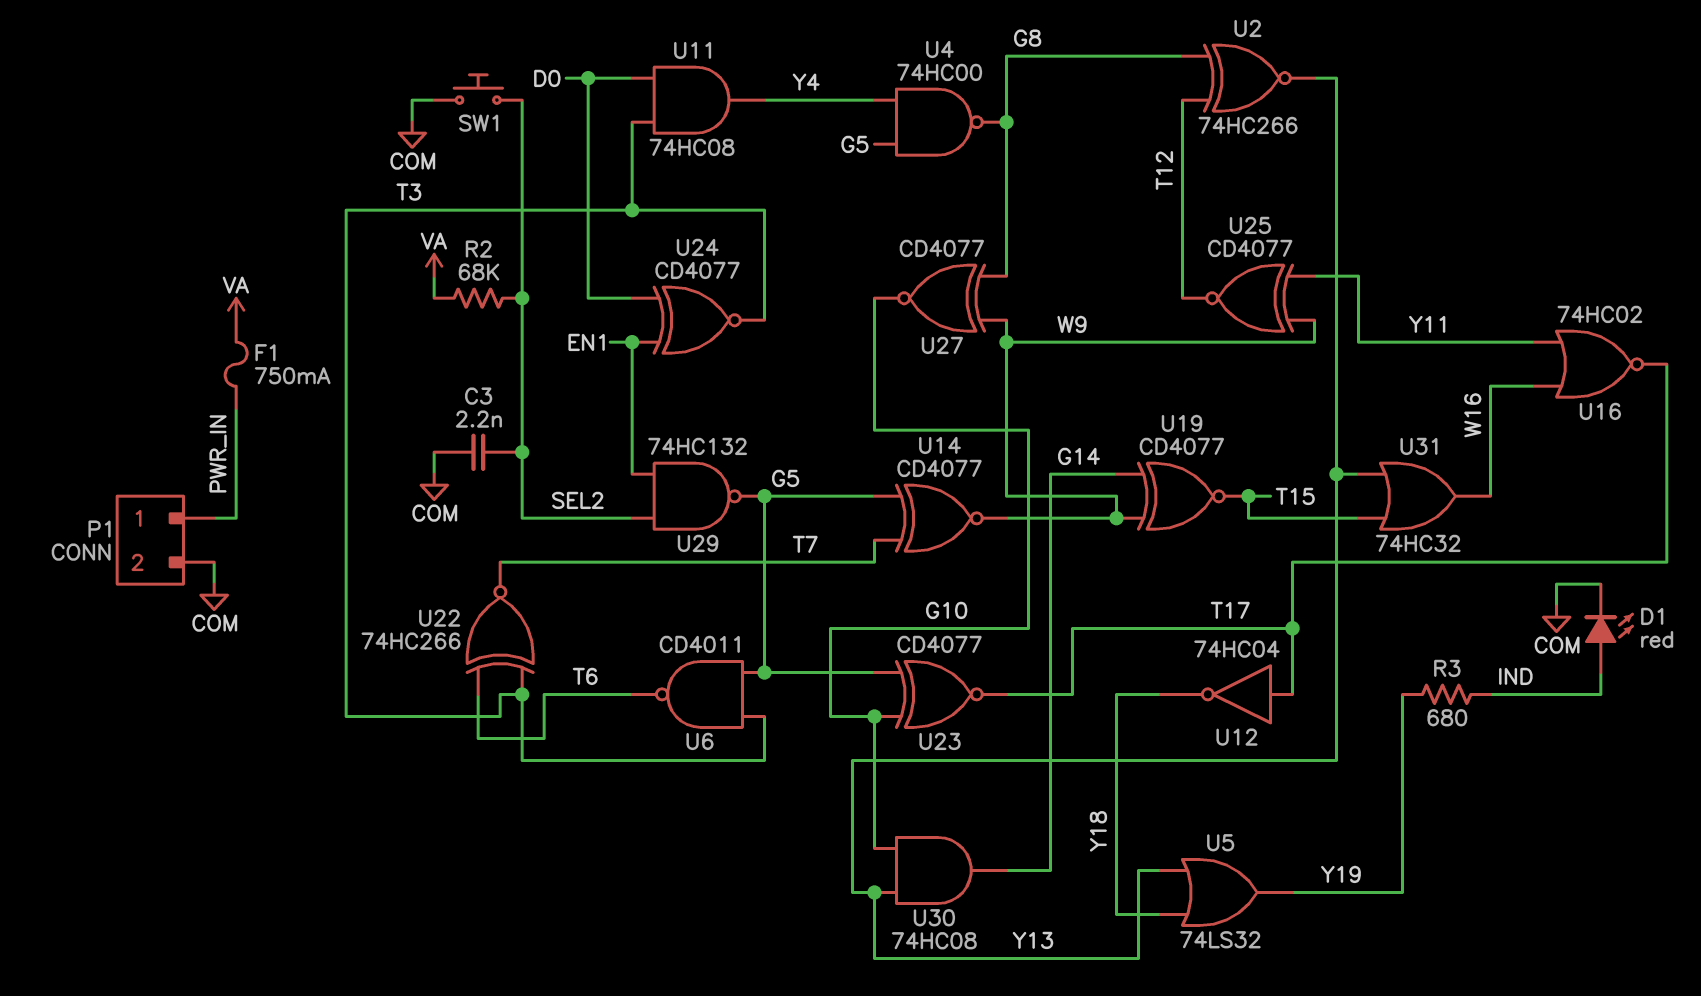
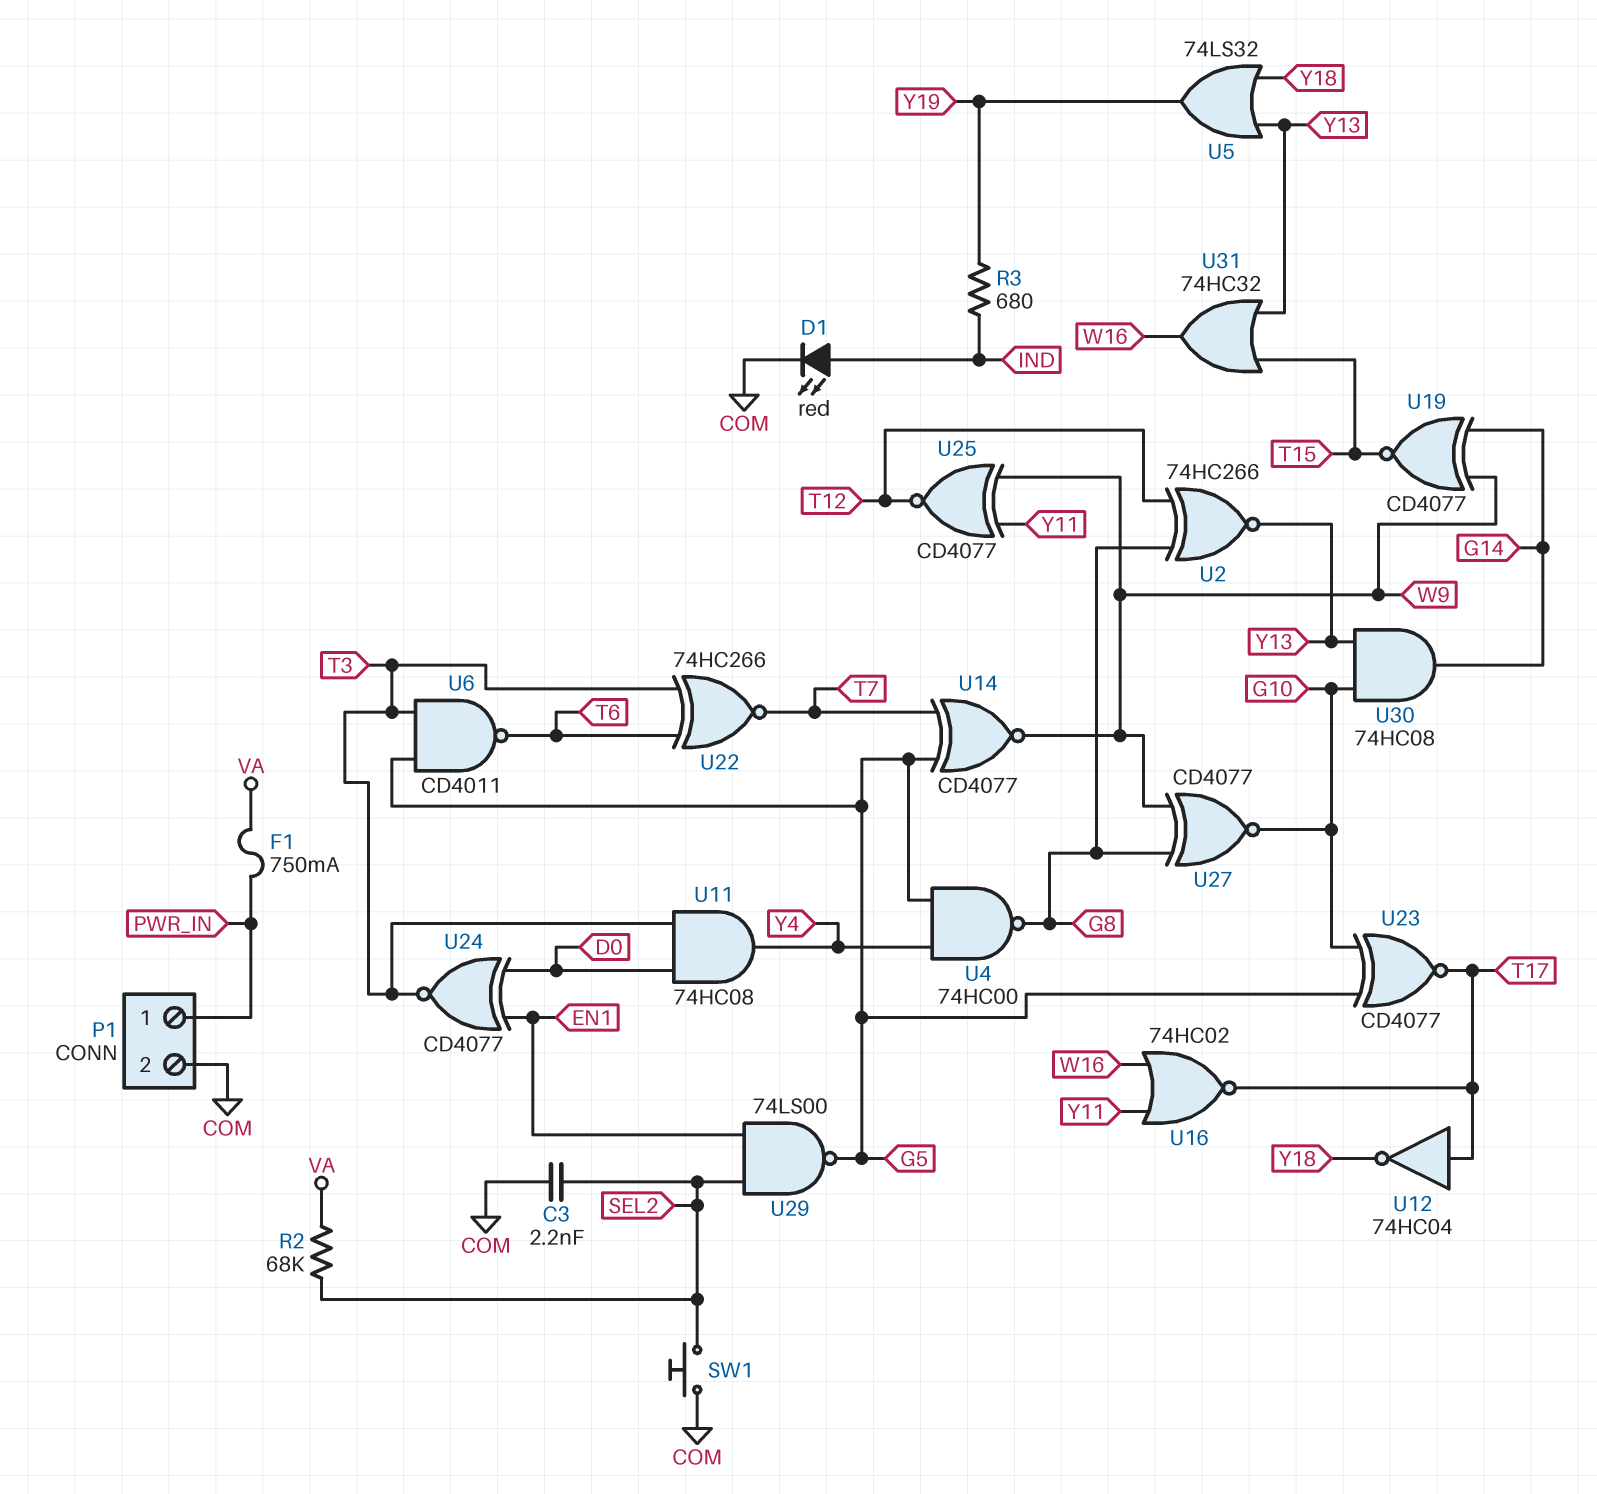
U29: NAND 74HC132 (in EN1, in SEL2, out G5) -> NAND 74LS00 (in EN1, in SEL2, out G5)

